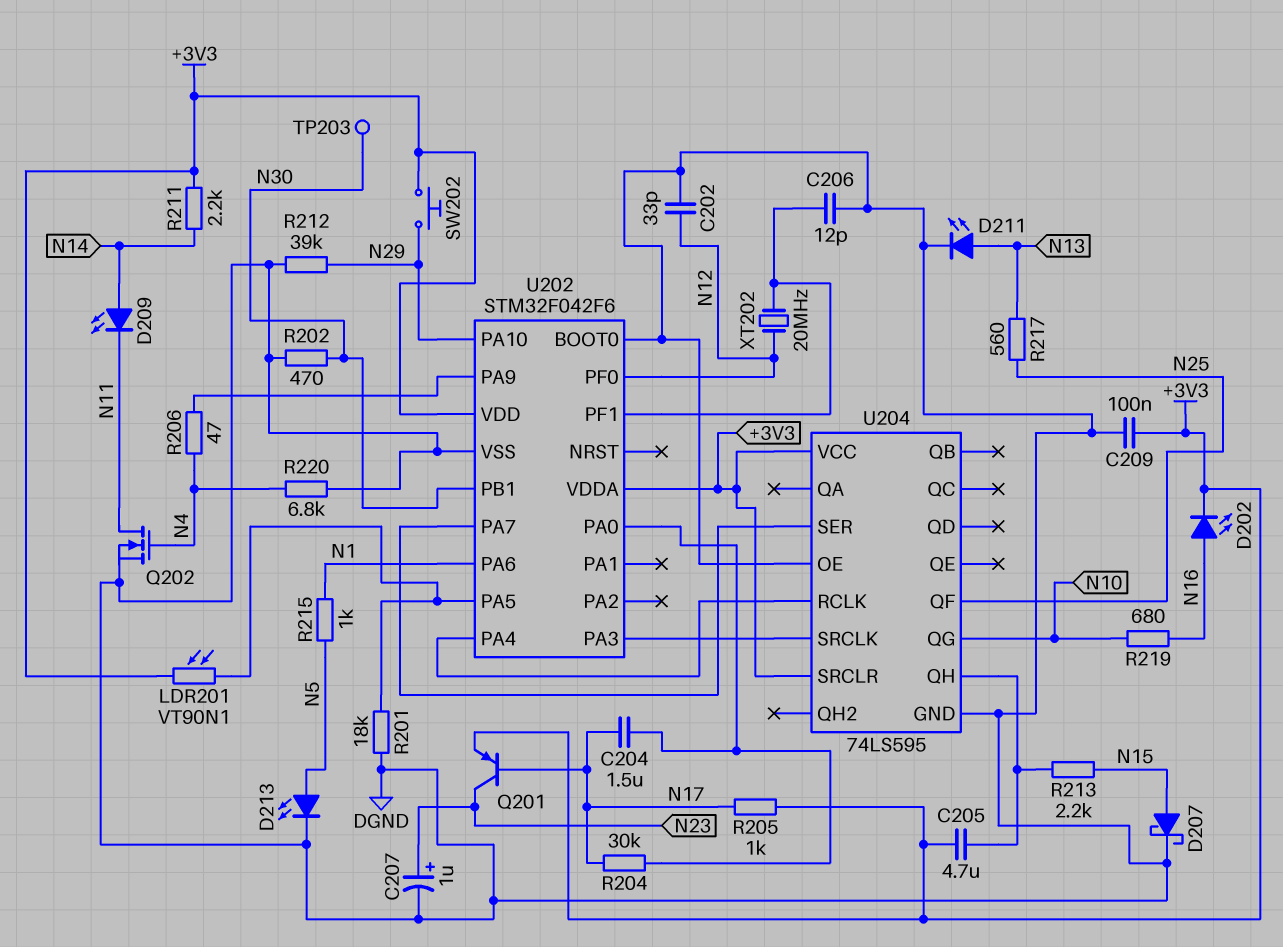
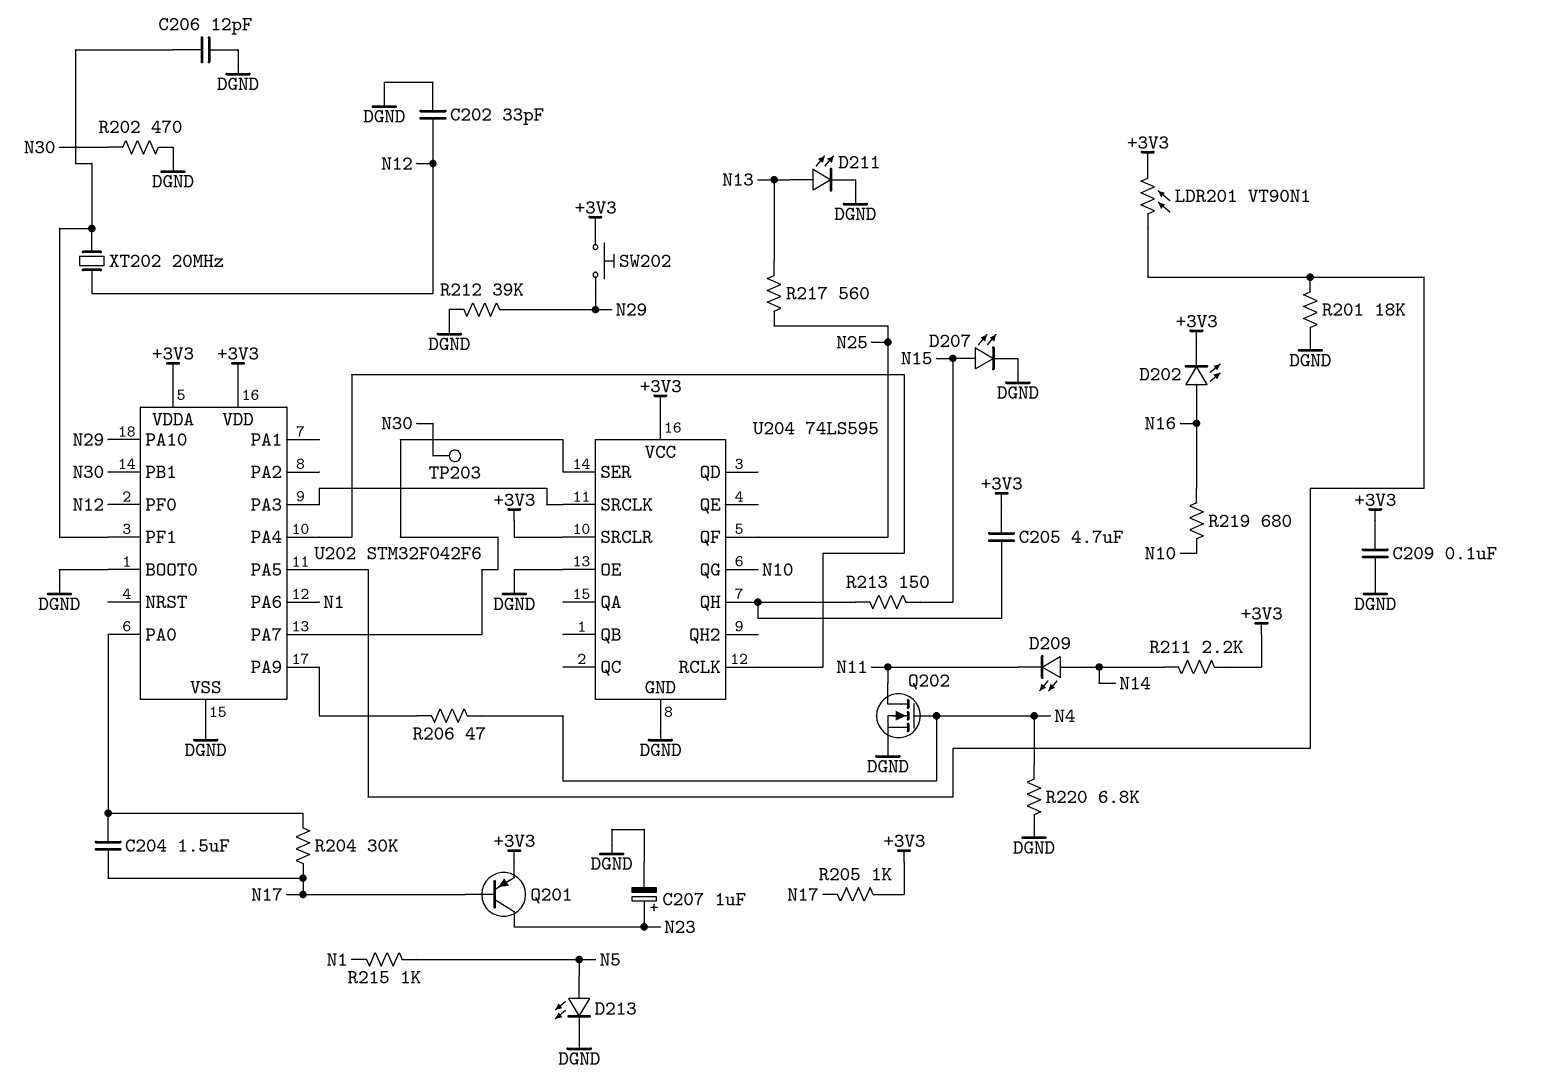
D207: schottky (A N15, K DGND) -> LED (A N15, K DGND)
R213: 2.2k (N15, U204/QH) -> 150 (N15, U204/QH)

